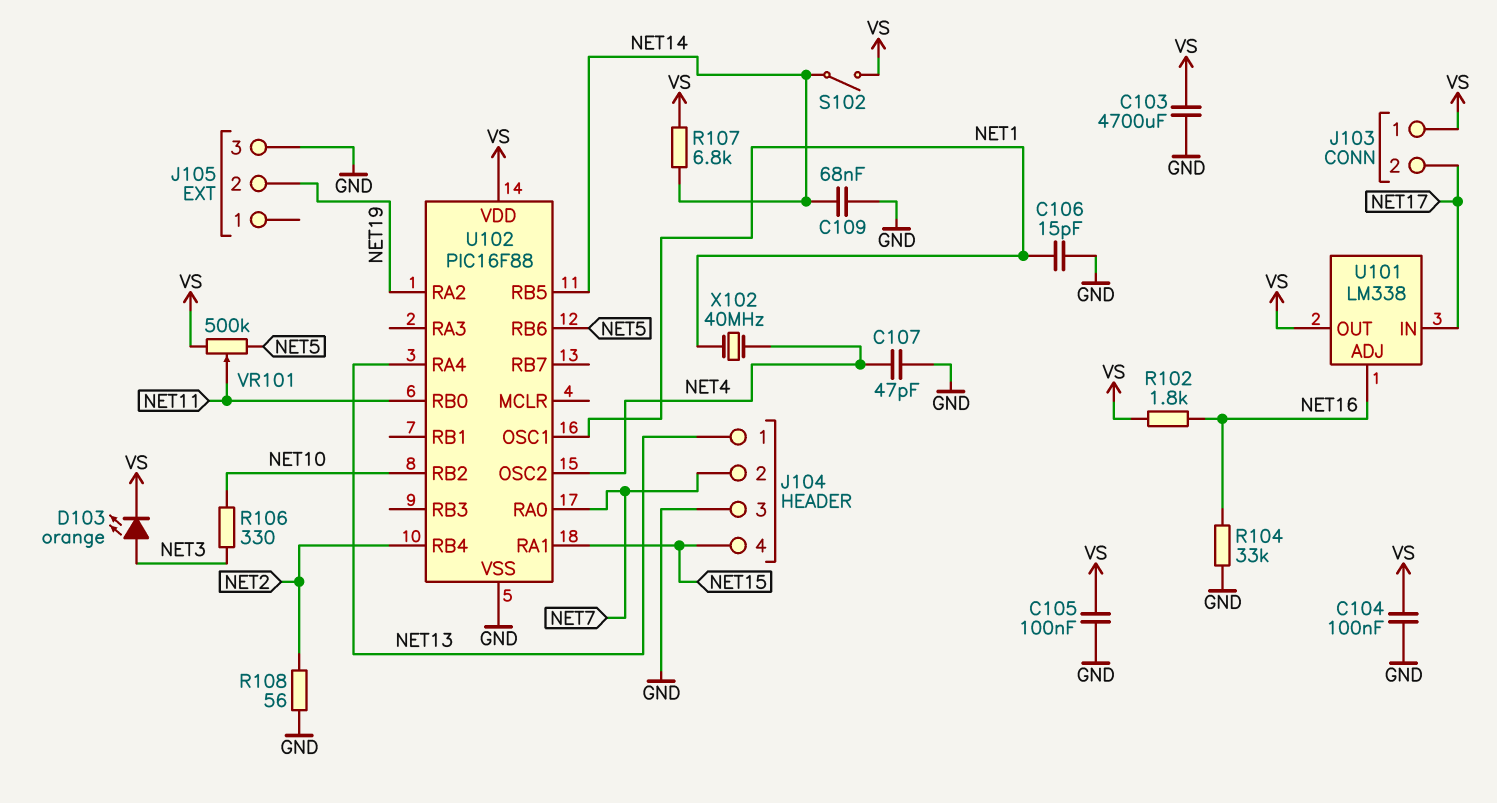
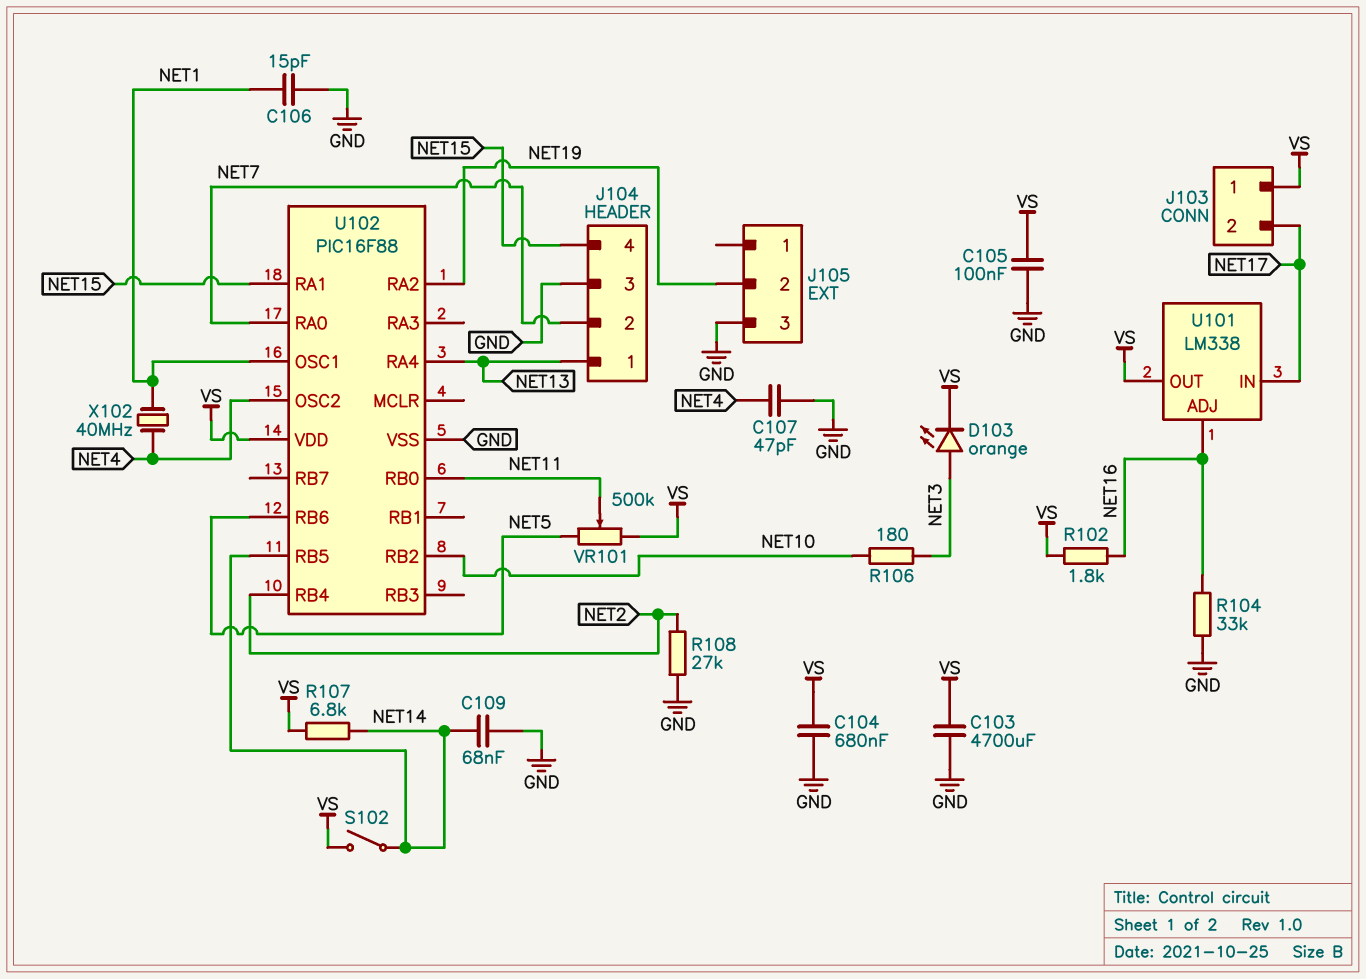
C104: 100nF (GND, VS) -> 680nF (GND, VS)
R106: 330 (NET3, NET10) -> 180 (NET3, NET10)
R108: 56 (GND, NET2) -> 27k (GND, NET2)

